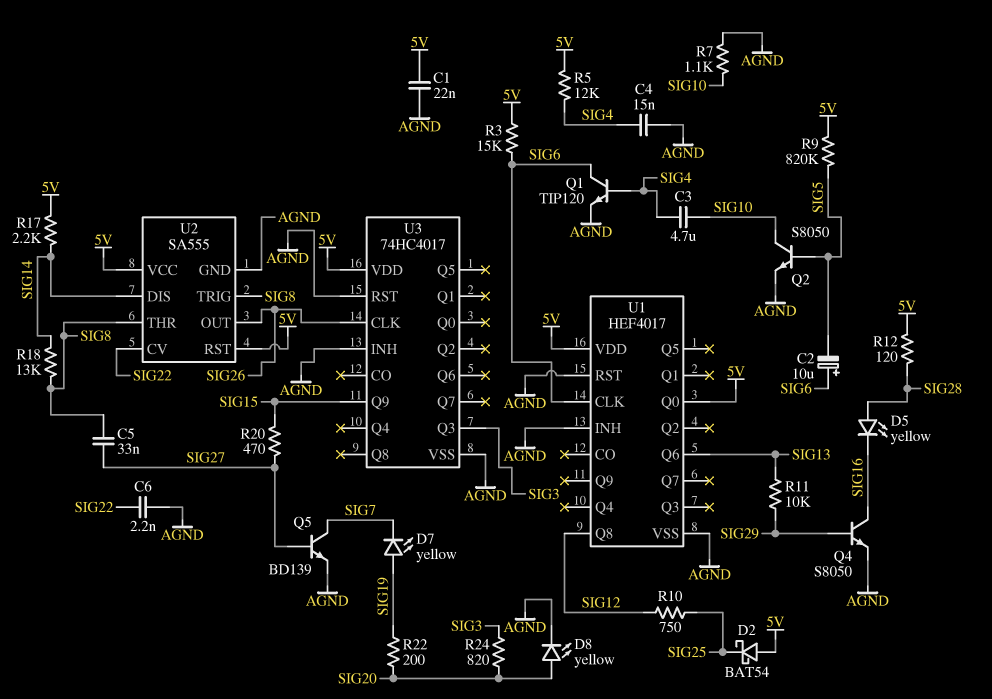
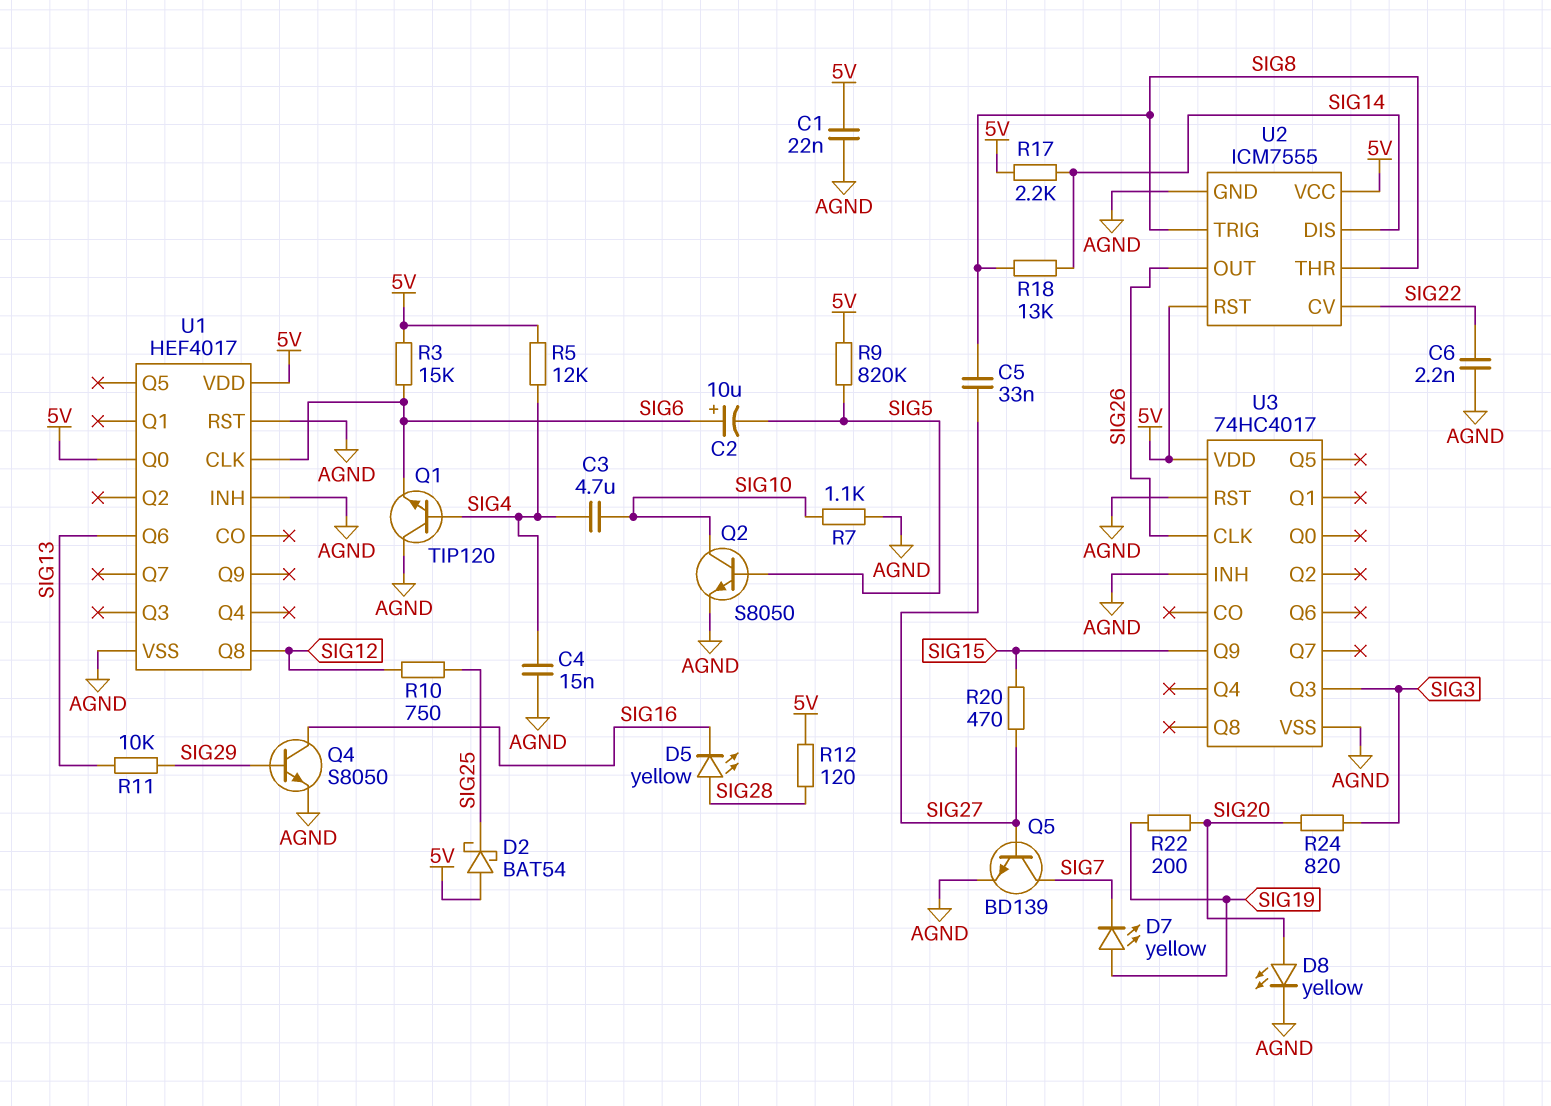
Q1: NPN TIP120 (B SIG4, C SIG6, E AGND) -> NPN TIP120 (B SIG4, C AGND, E SIG6)
U2: SA555 -> ICM7555

